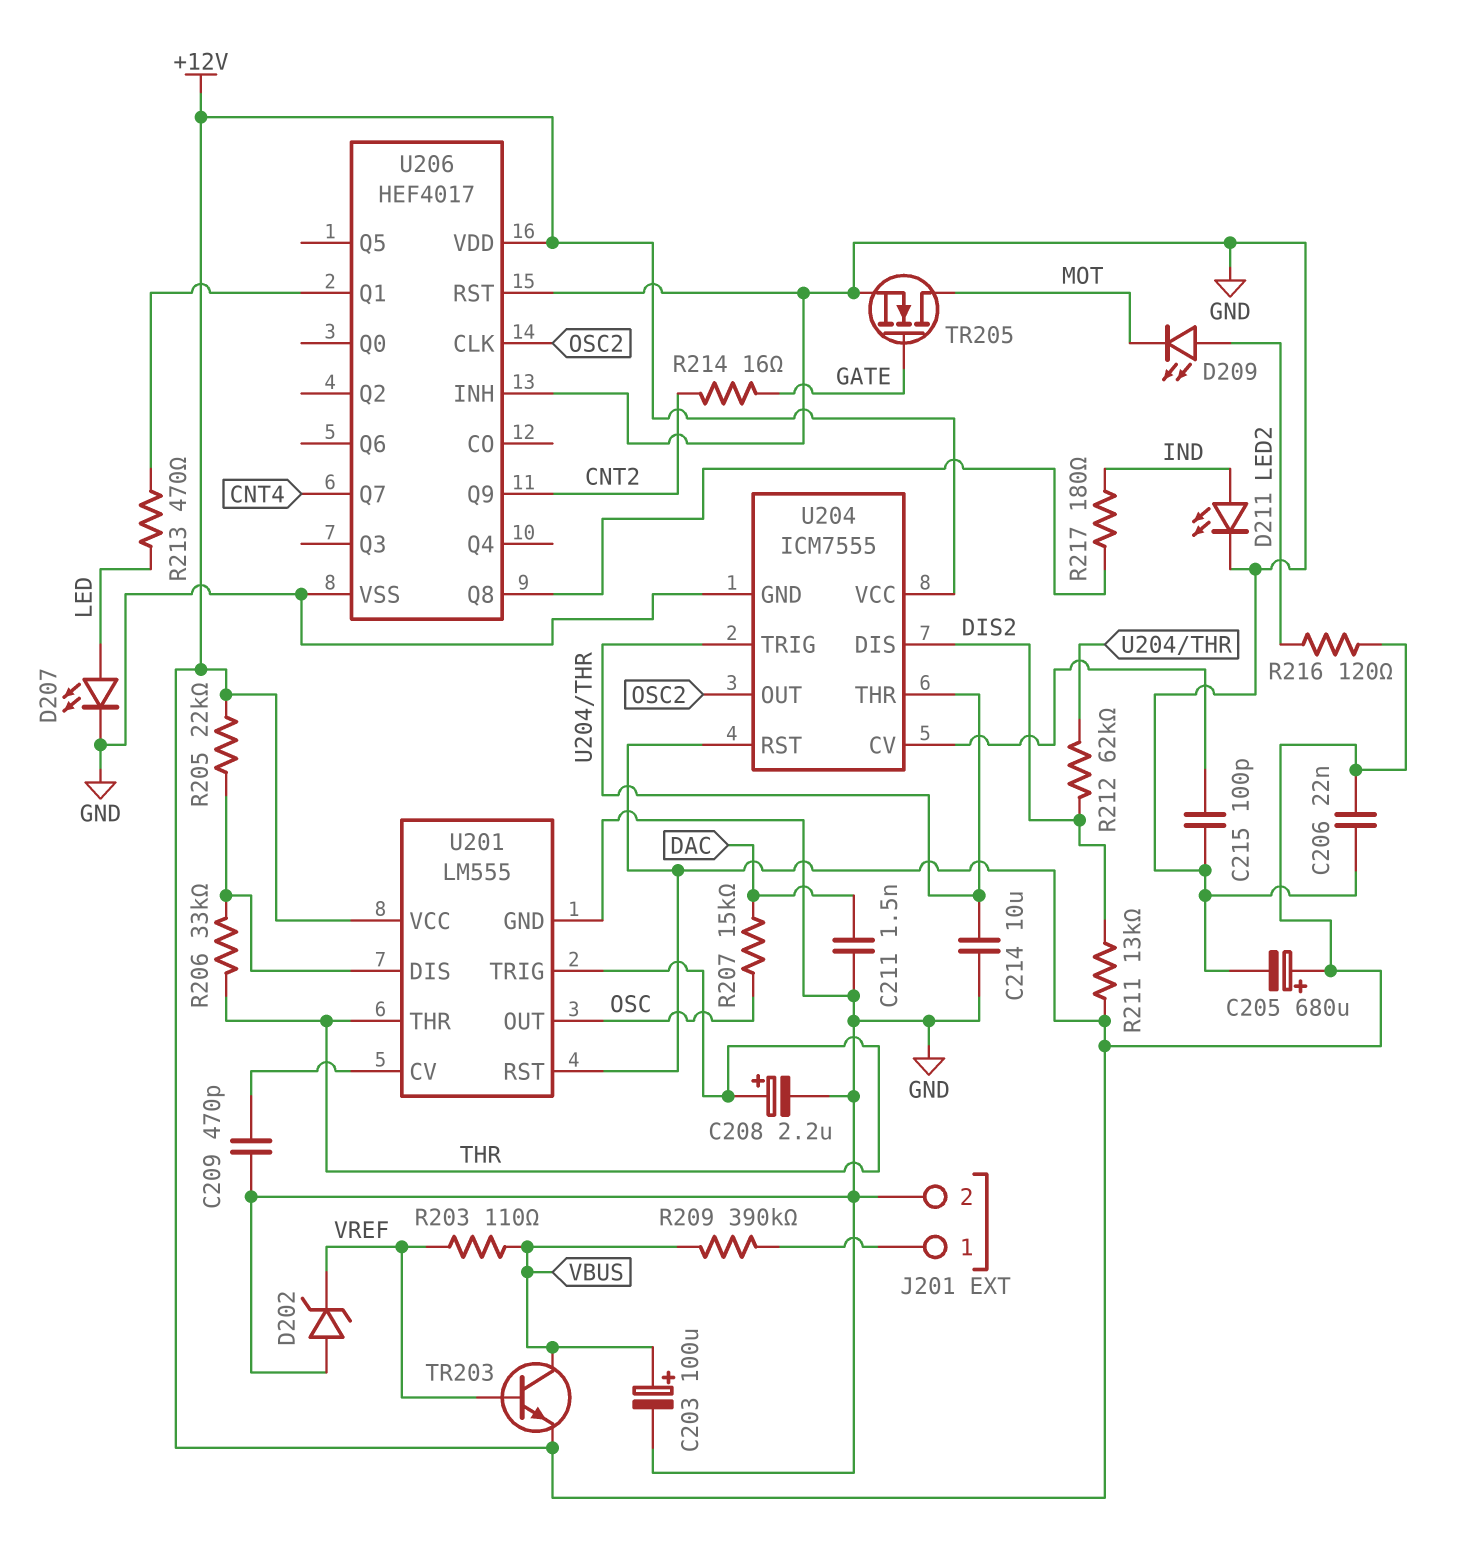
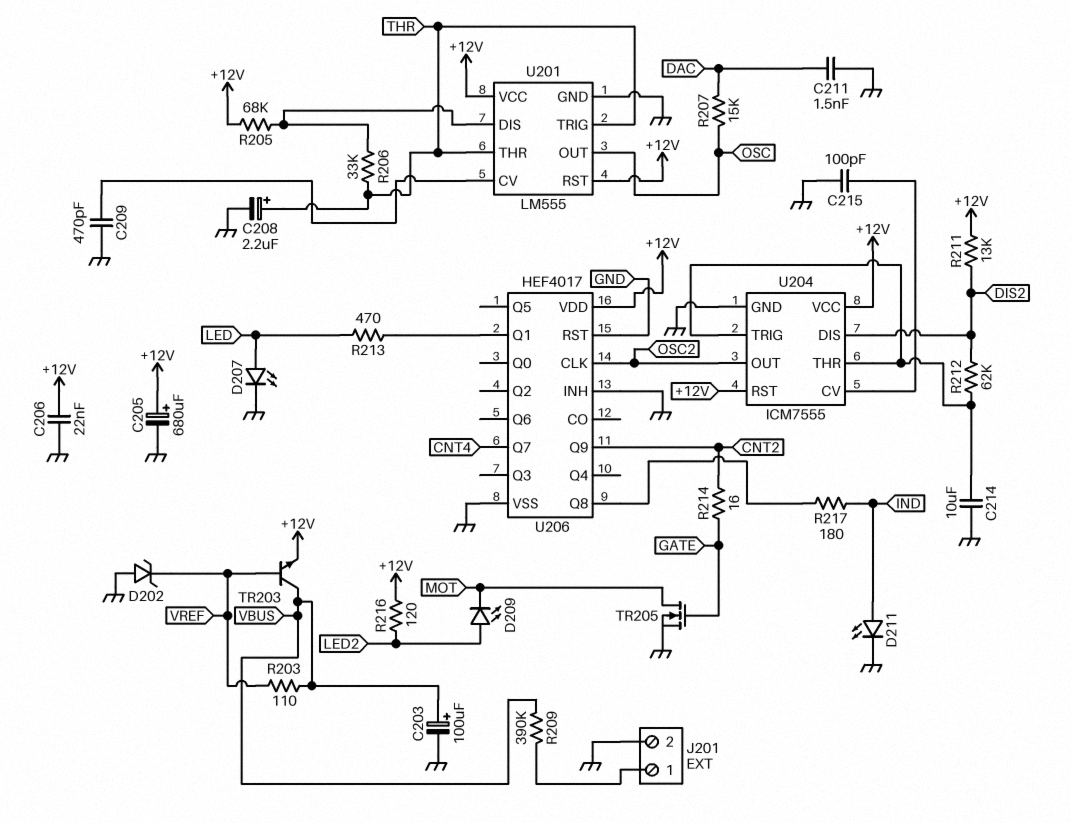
R205: 22k (+12V, U201/DIS) -> 68k (+12V, U201/DIS)

